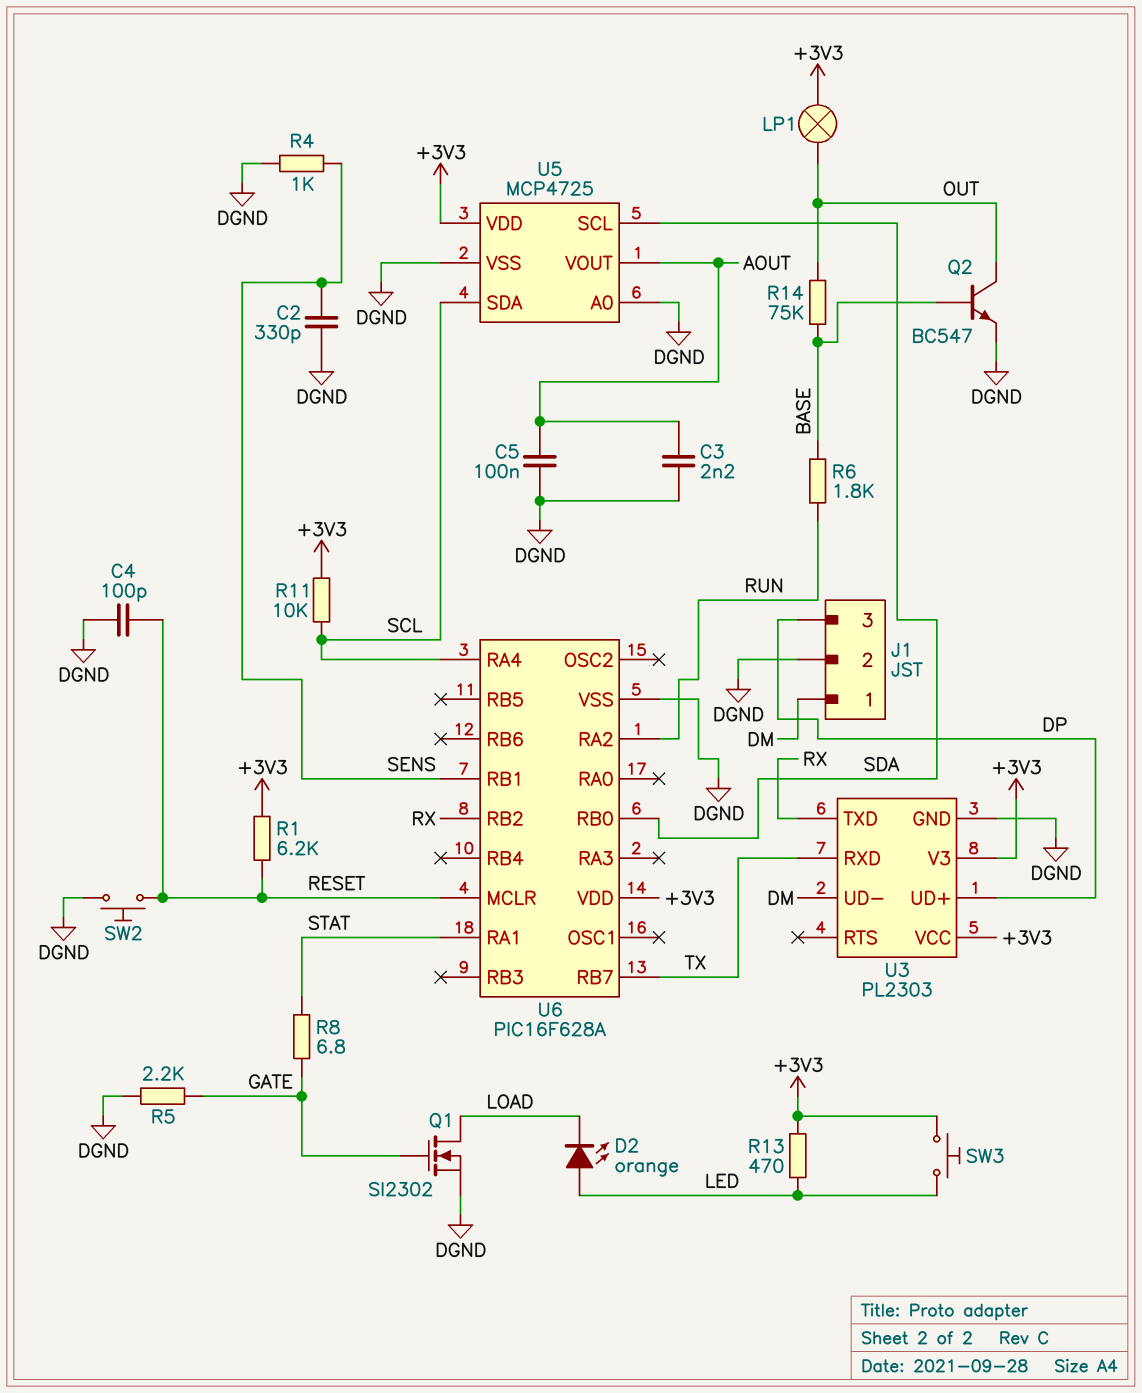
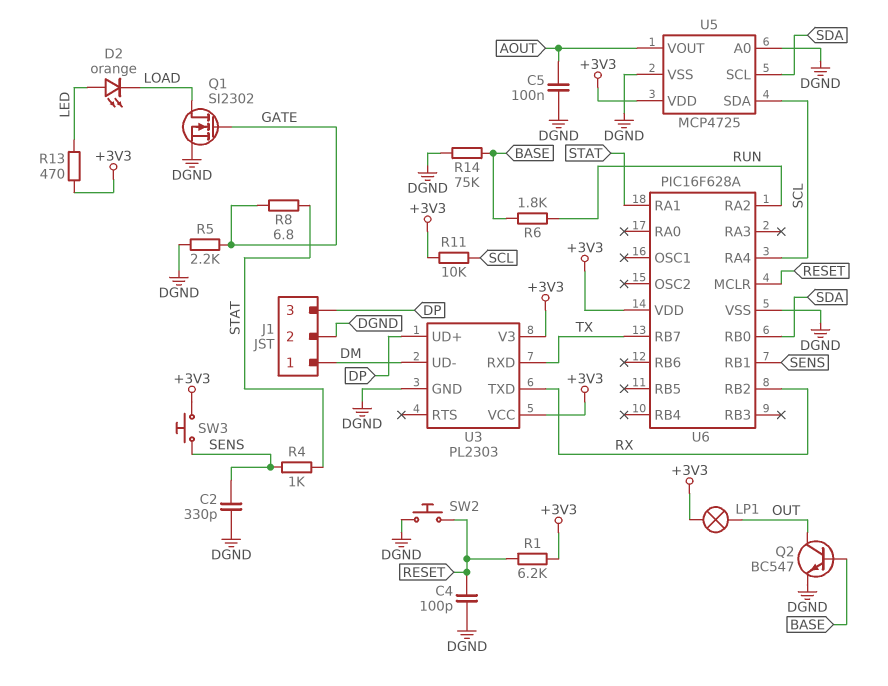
C3: 2.2nF (AOUT, DGND) -> none
R4: 1k (DGND, SENS) -> 1k (SENS, STAT)
R14: 75k (BASE, OUT) -> 75k (BASE, DGND)
SW3: button (+3V3, LED) -> button (+3V3, SENS)

